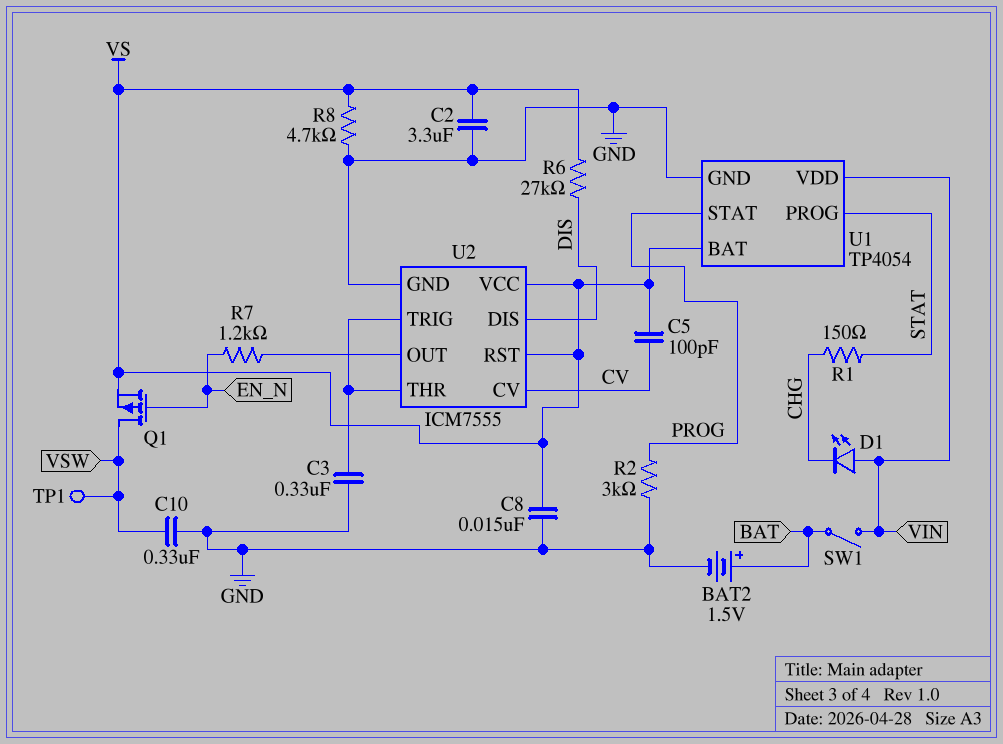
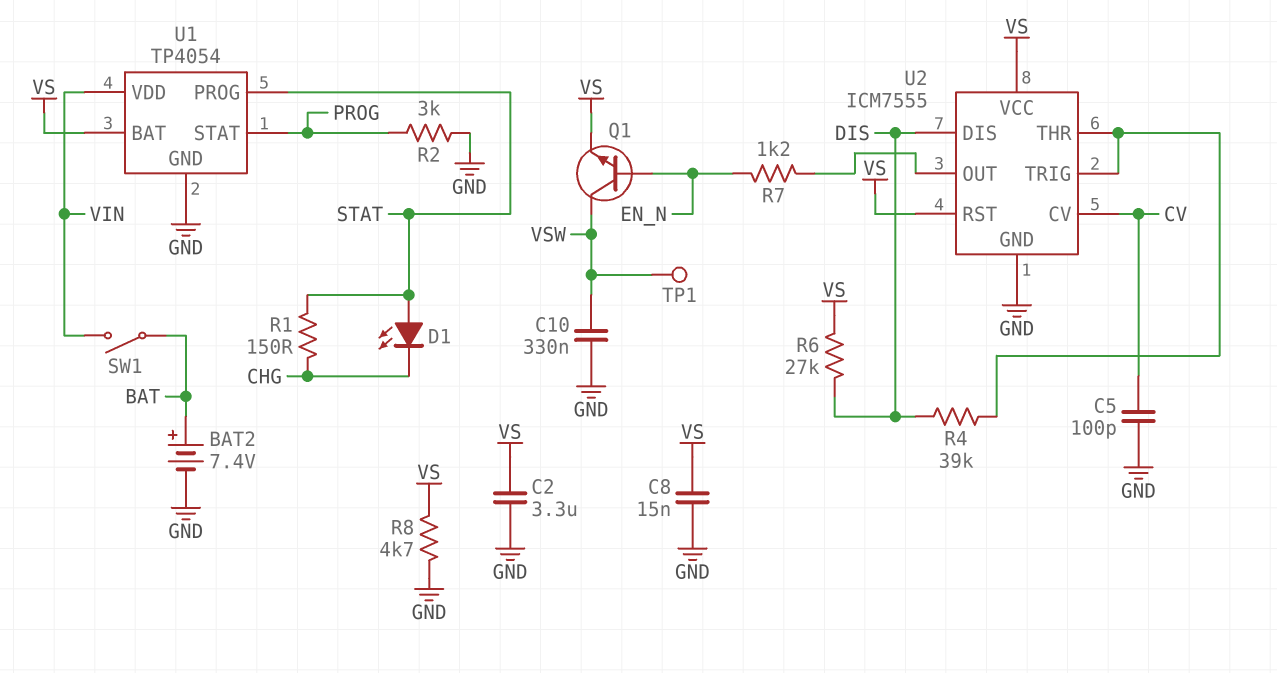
BAT2: 1.5V (plus BAT, minus GND) -> 7.4V (plus BAT, minus GND)
C3: 330nF (GND, U2/THR) -> none
C5: 100pF (CV, VS) -> 100pF (CV, GND)
D1: LED (A VIN, K CHG) -> LED (A STAT, K CHG)
Q1: PMOS (G EN_N, D VSW, S VS) -> NPN (B EN_N, C VSW, E VS)
R4: none -> 39k (DIS, U2/THR)

